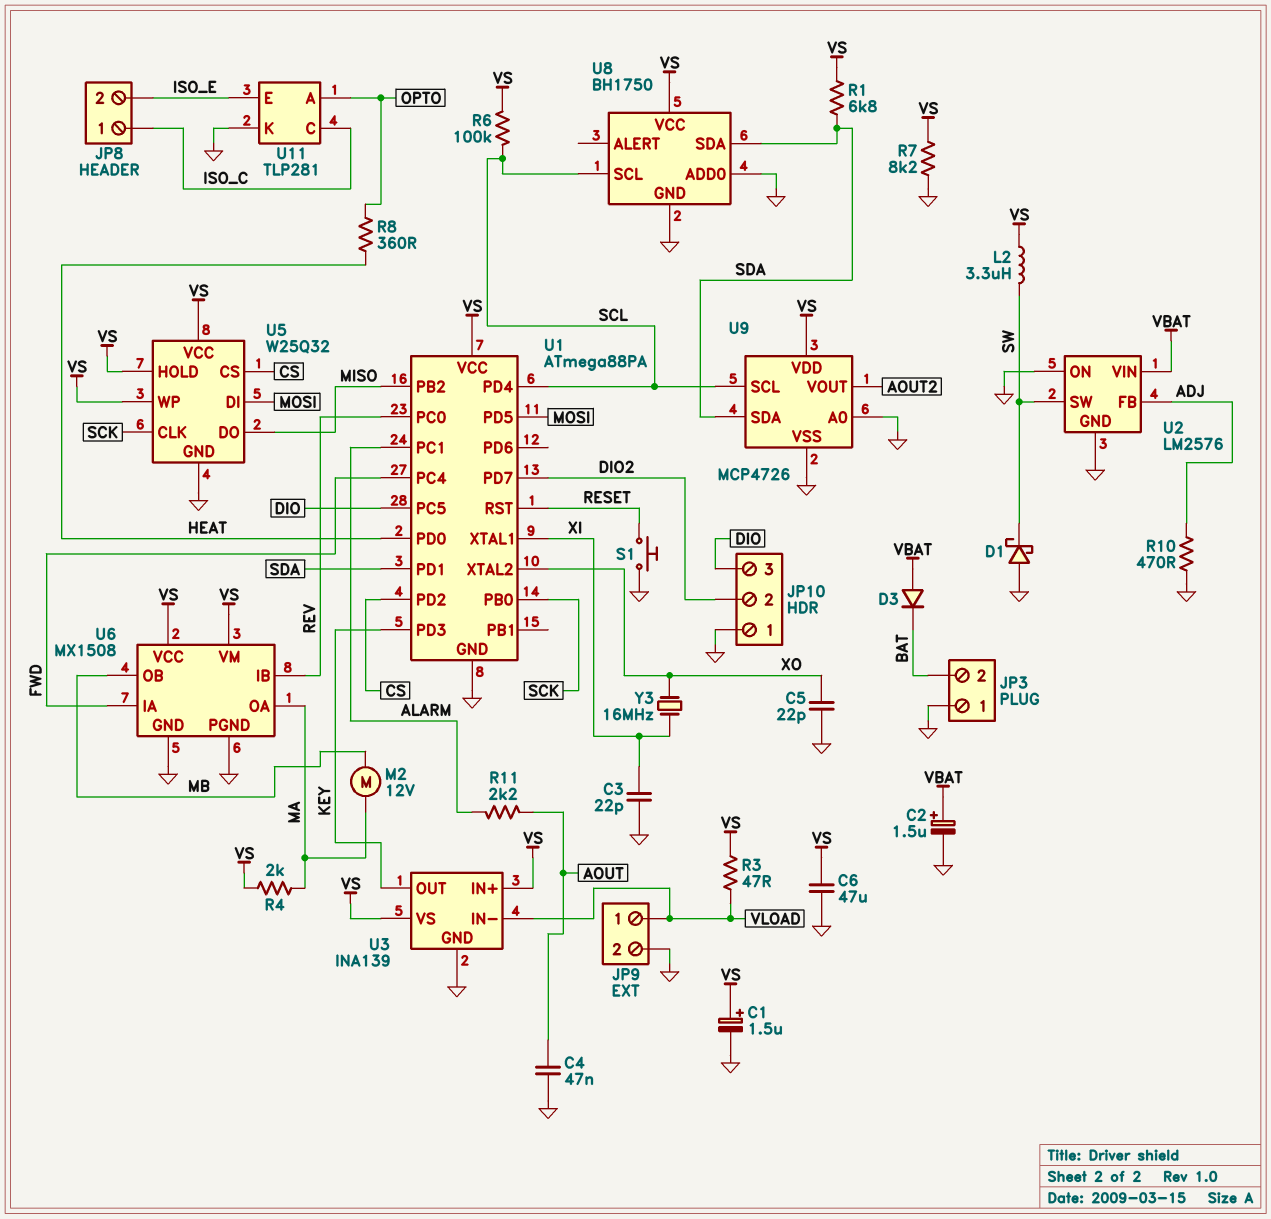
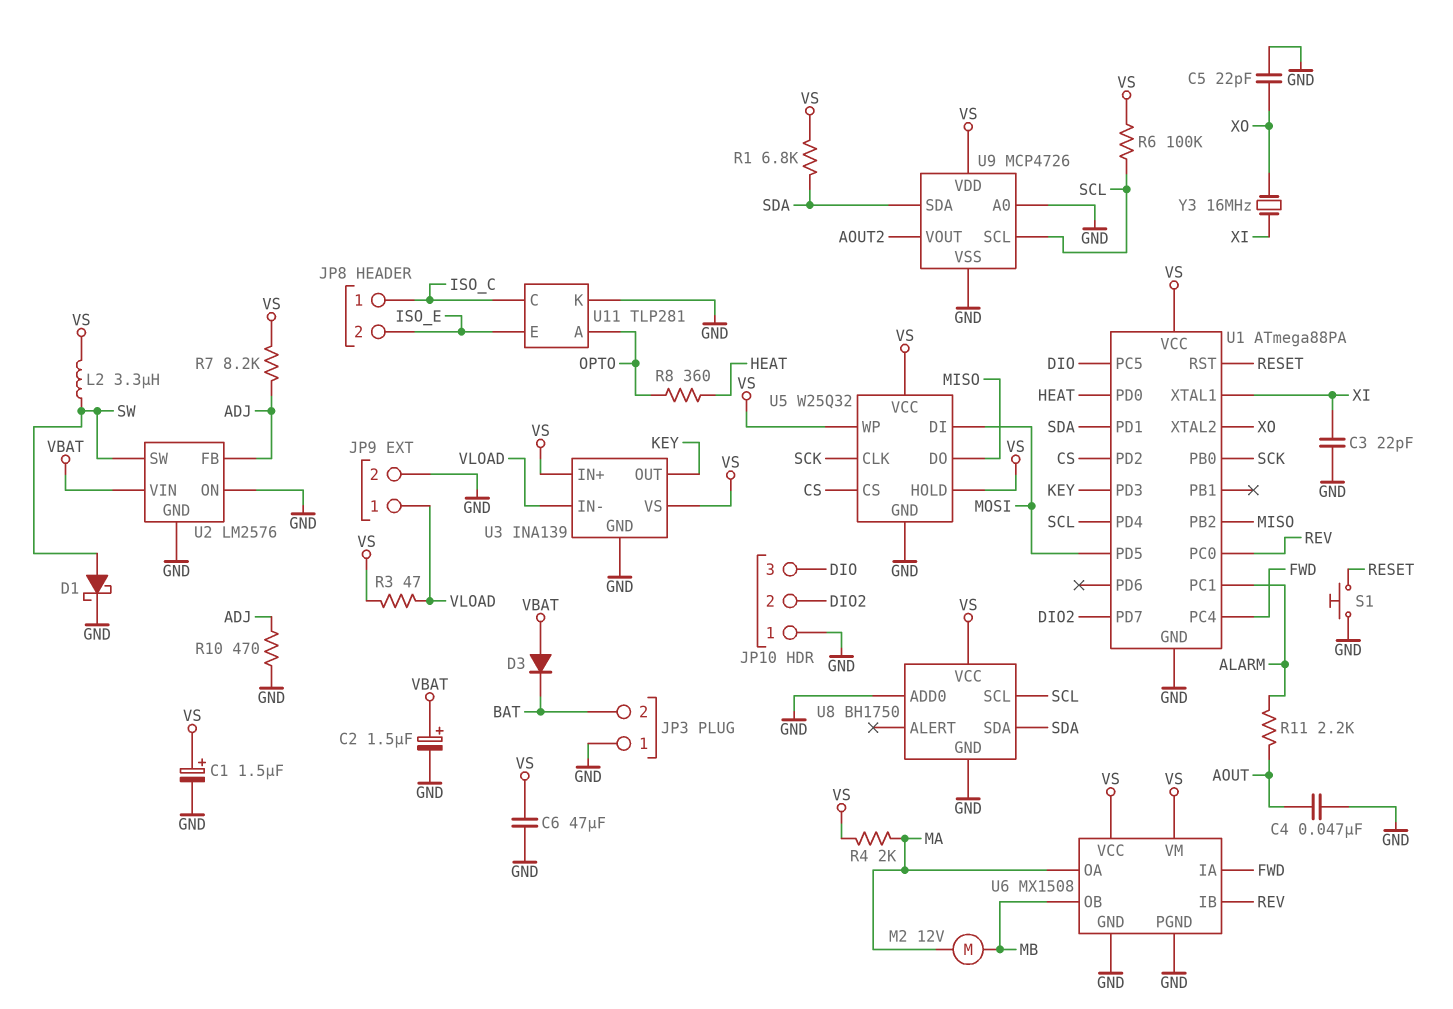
D1: schottky (A GND, K SW) -> schottky (A SW, K GND)
R7: 8.2k (GND, VS) -> 8.2k (ADJ, VS)

